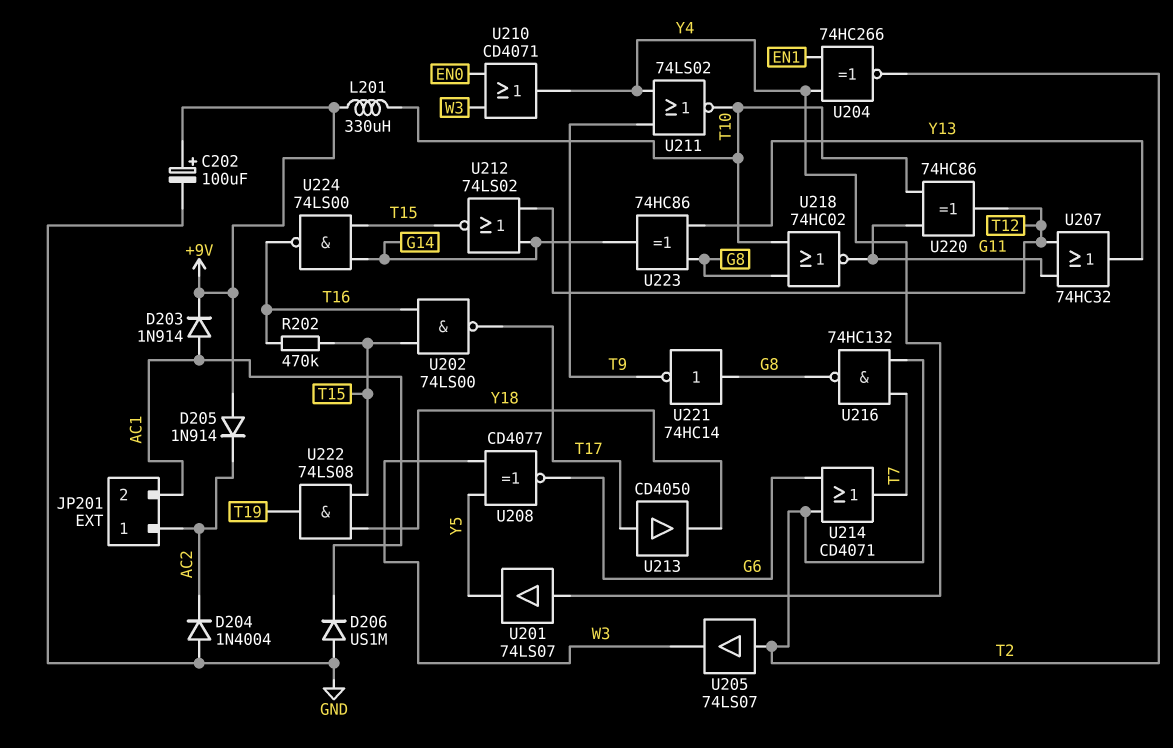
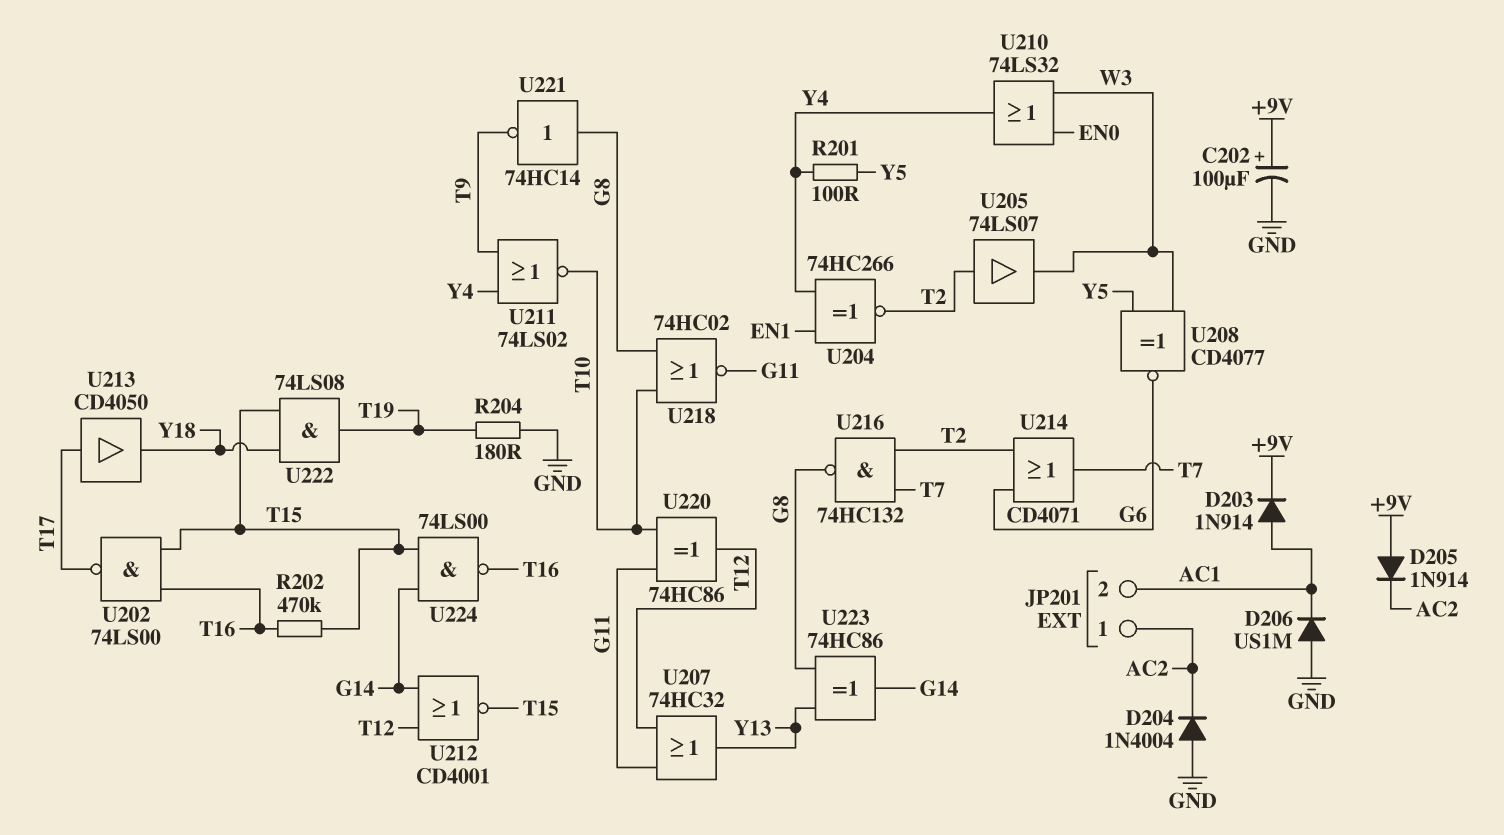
L201: 330uH (+9V, T10) -> none
R201: none -> 100 (Y4, Y5)
R204: none -> 180 (GND, T19)
U201: buffer 74LS07 (in Y4, out Y5) -> none
U210: OR CD4071 (in EN0, in W3, out Y4) -> OR 74LS32 (in EN0, in W3, out Y4)
U212: NOR 74LS02 (in G14, in T12, out T15) -> NOR CD4001 (in G14, in T12, out T15)

